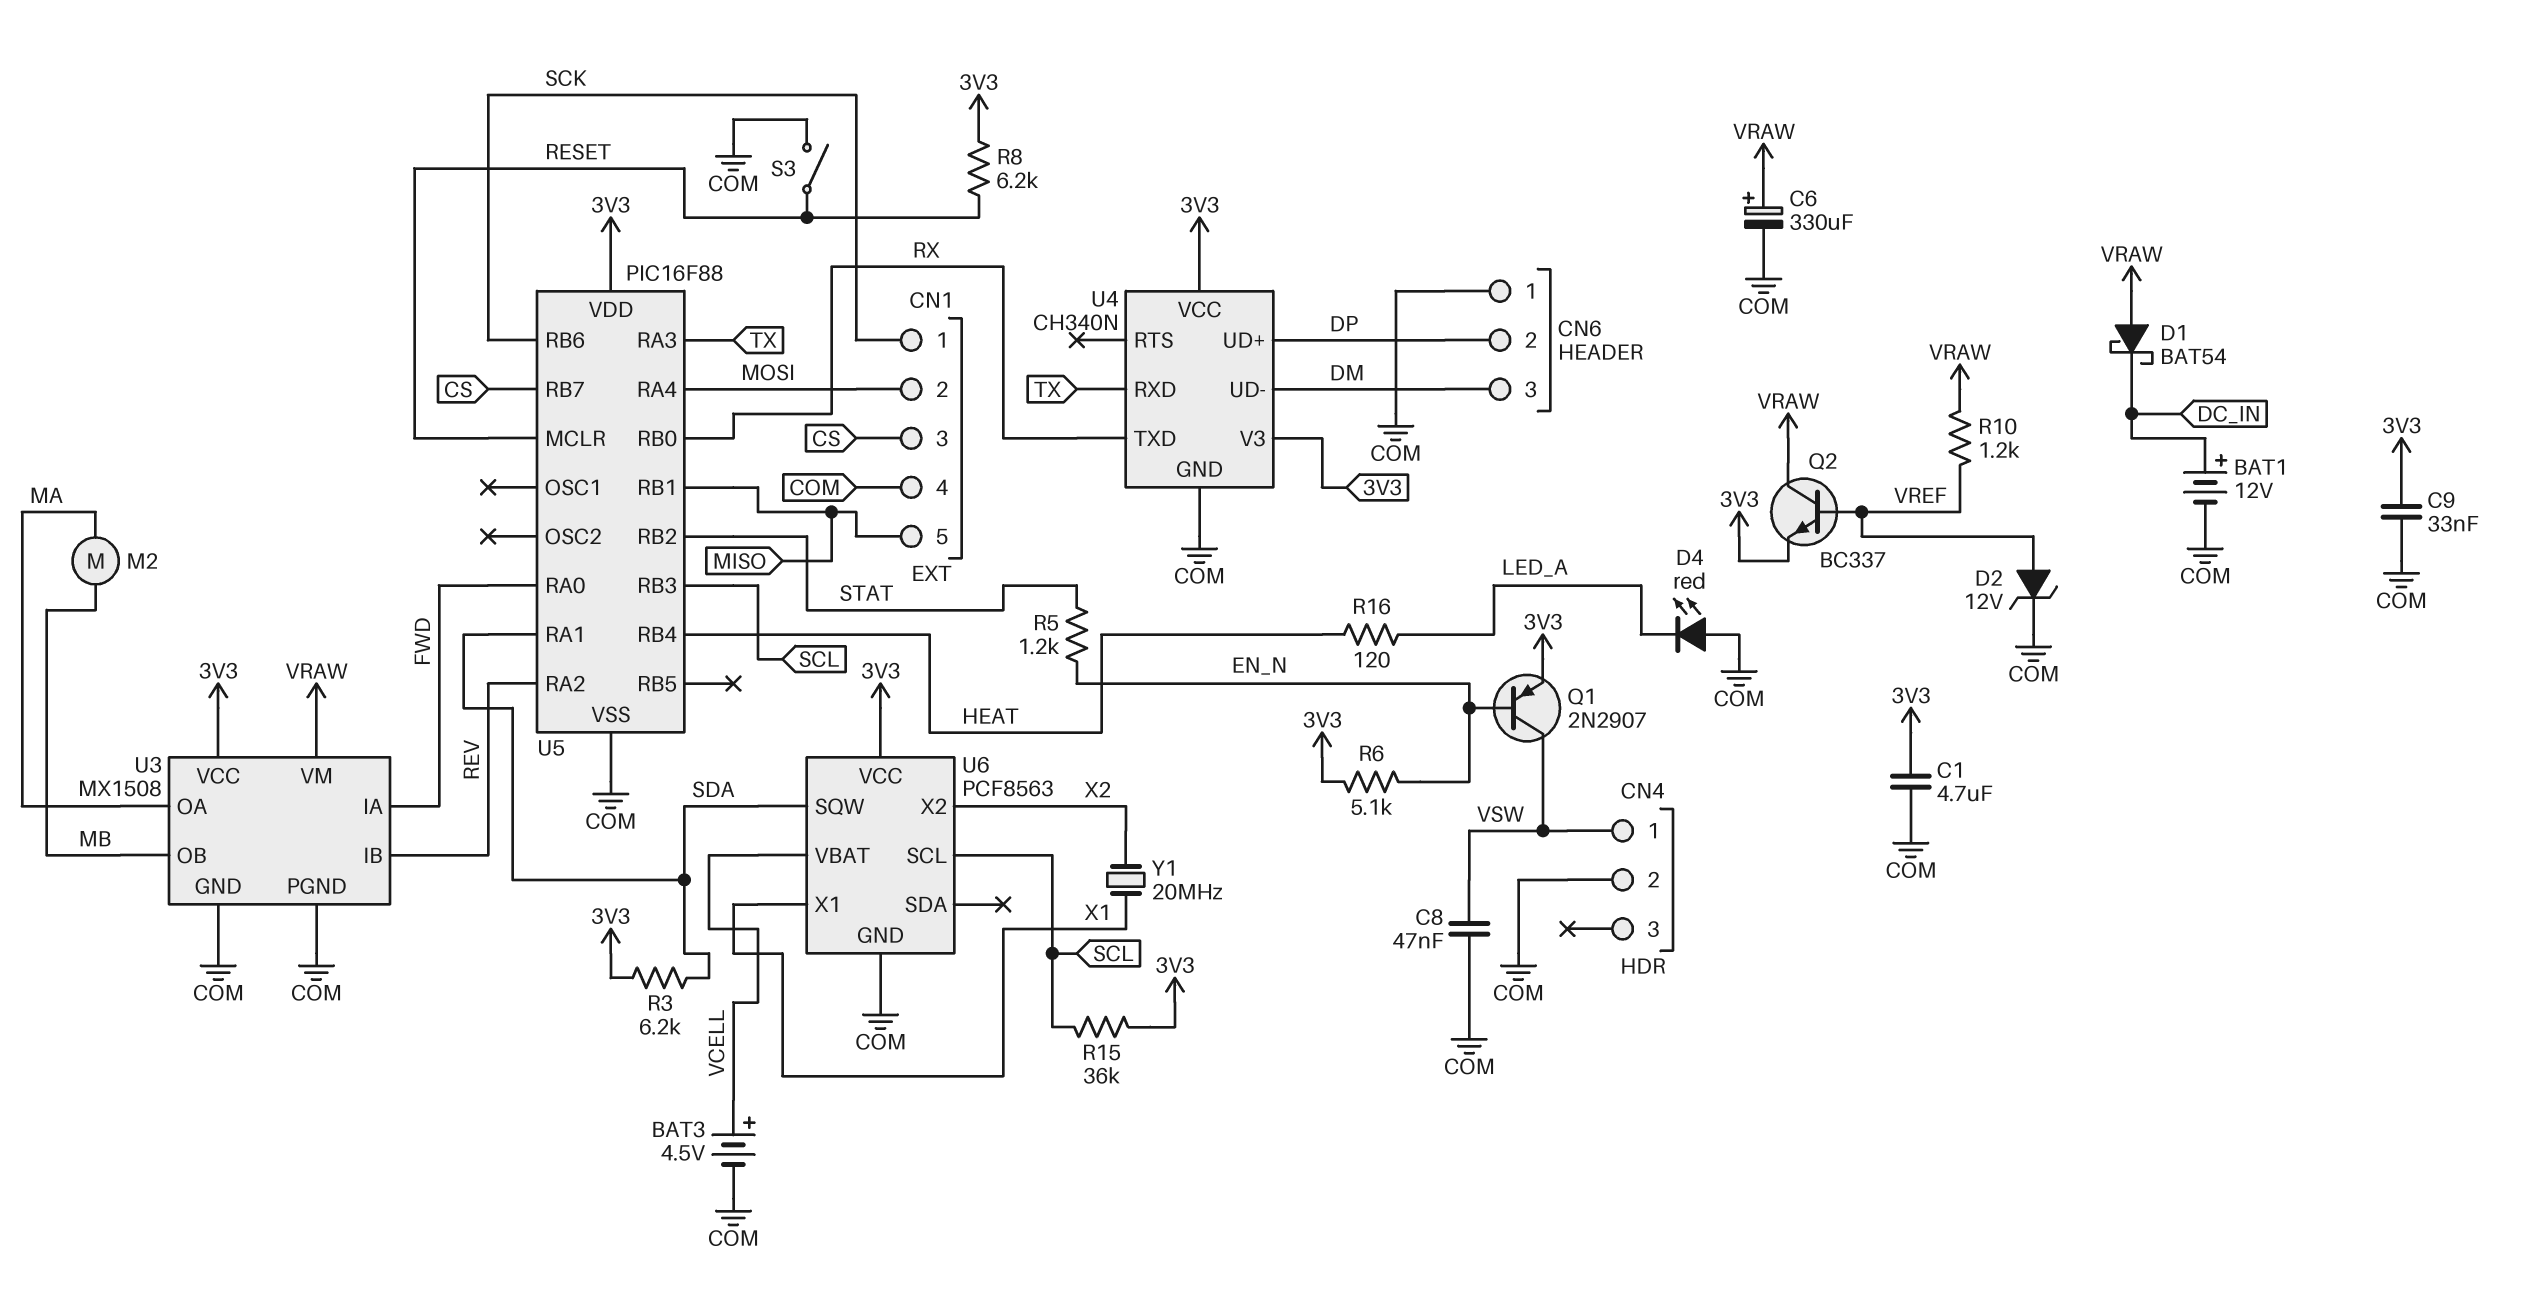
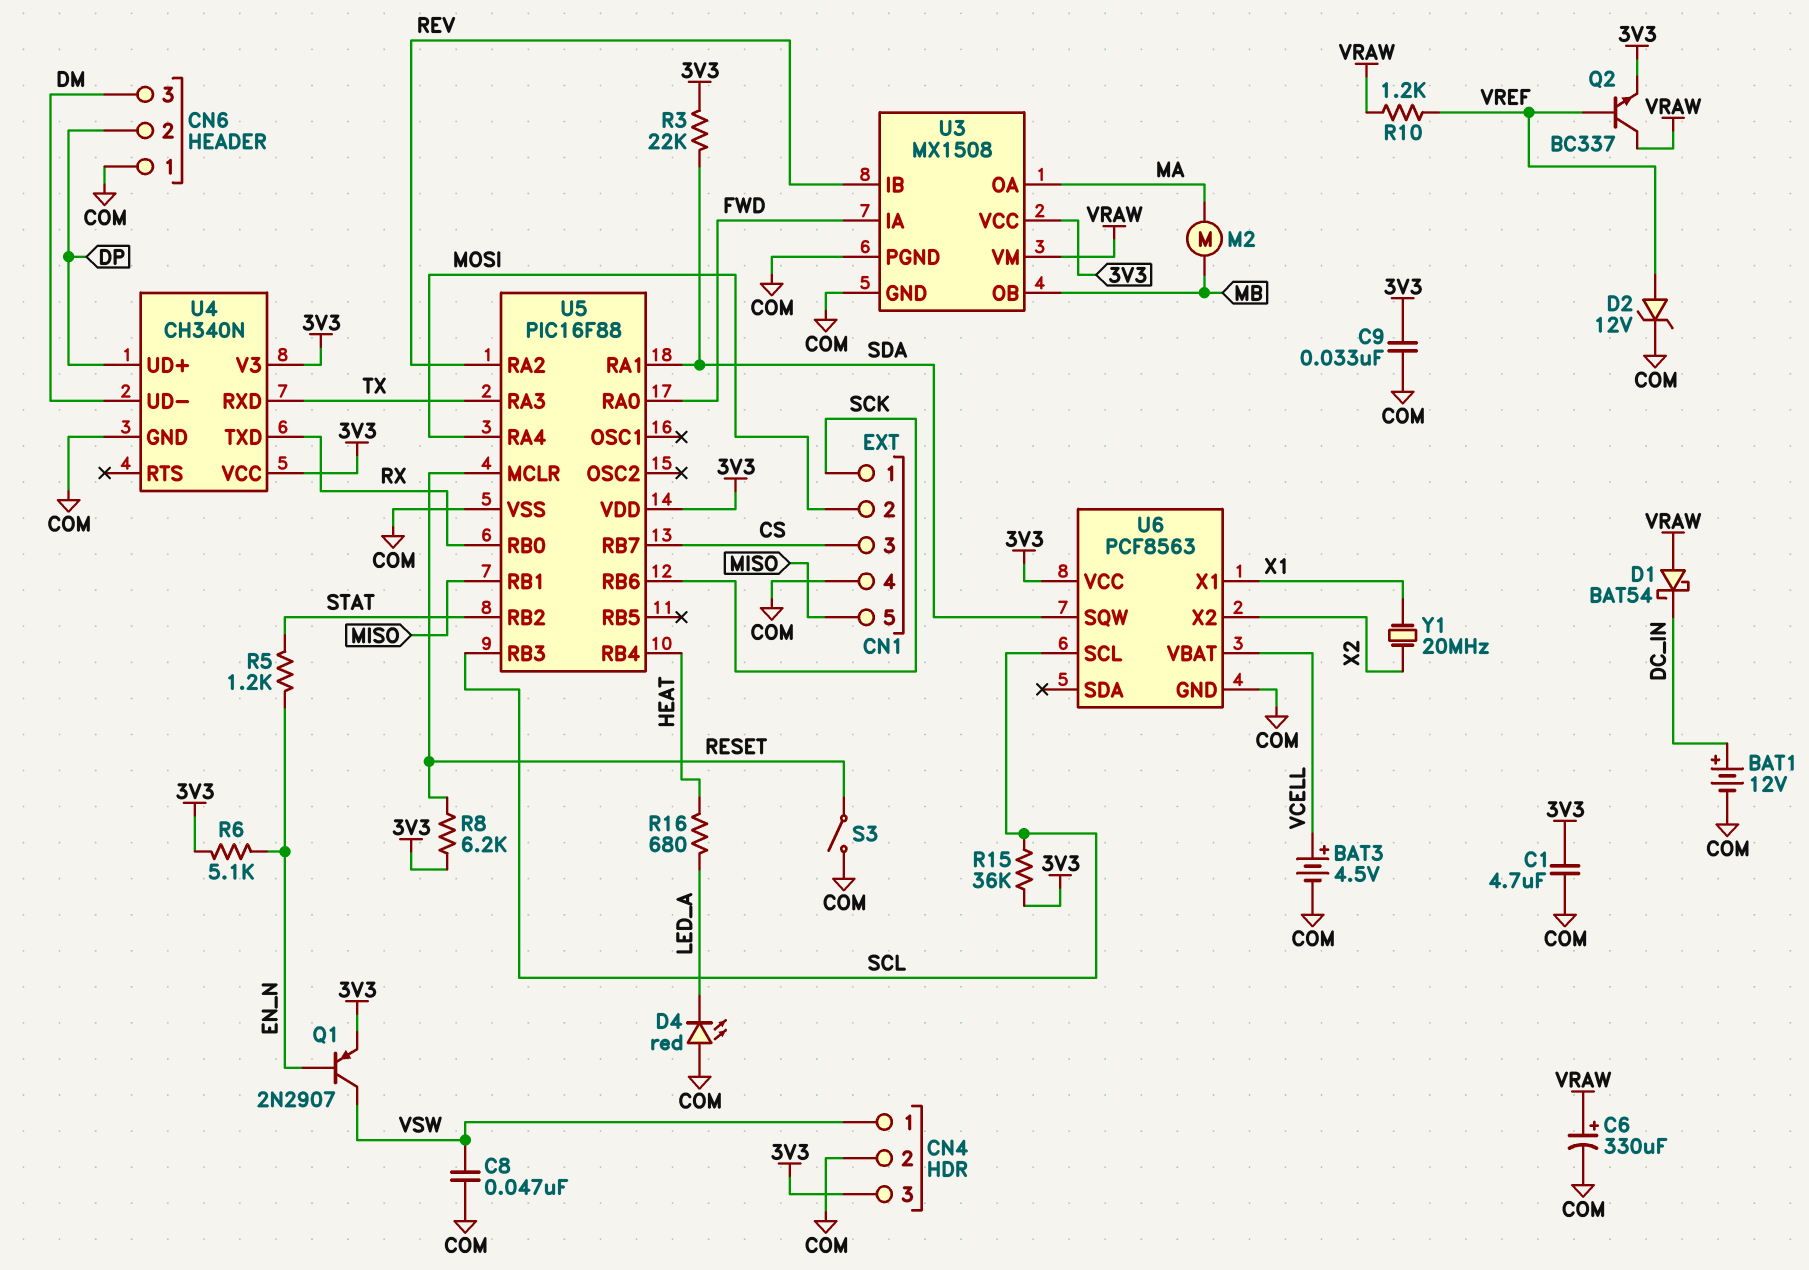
CN4 pin 3: none -> 3V3
R3: 6.2k (3V3, SDA) -> 22k (3V3, SDA)
R16: 120 (HEAT, LED_A) -> 680 (HEAT, LED_A)

